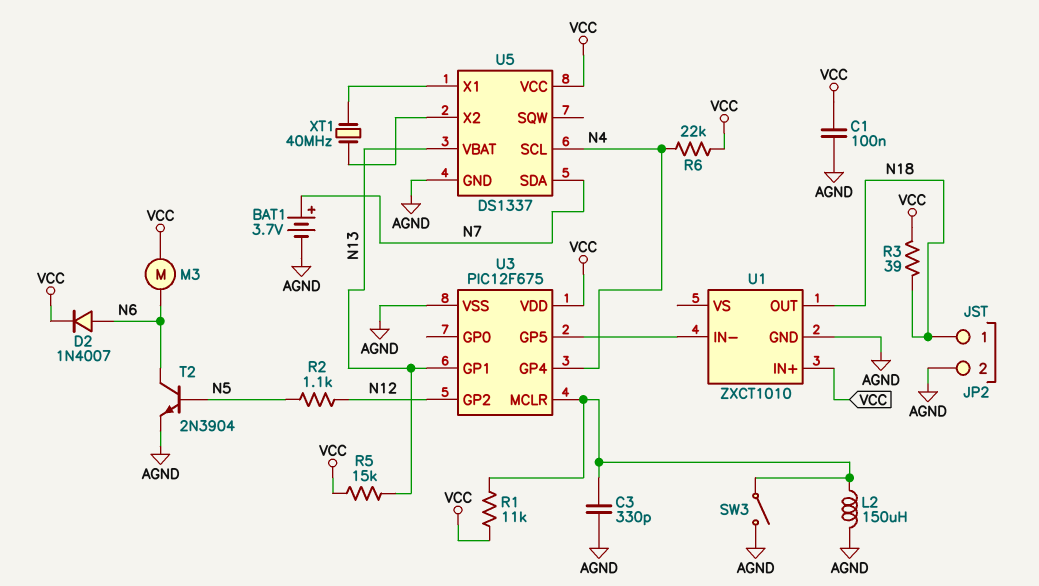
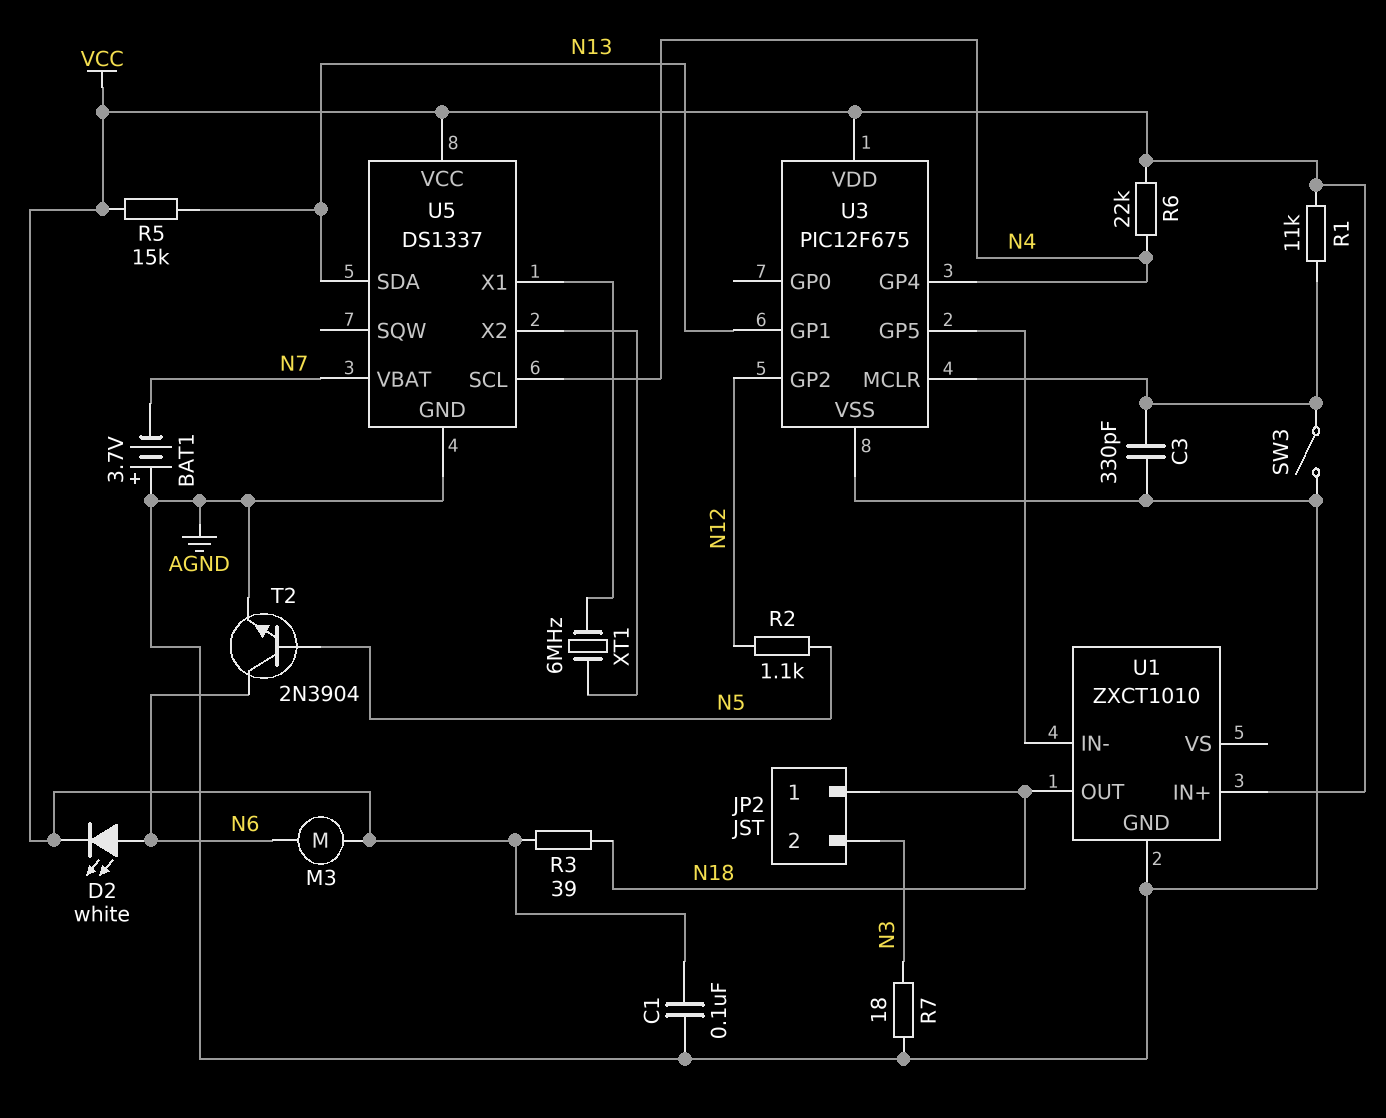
BAT1: 3.7V (plus N7, minus AGND) -> 3.7V (plus AGND, minus N7)
D2: diode 1N4007 (A N6, K VCC) -> LED white (A N6, K VCC)
JP2 pin 2: AGND -> N3
L2: 150uH (AGND, U3/MCLR) -> none
R7: none -> 18 (AGND, N3)
U5 pin SDA: N7 -> N13
U5 pin VBAT: N13 -> N7
XT1: 40MHz (U5/X1, U5/X2) -> 6MHz (U5/X1, U5/X2)

